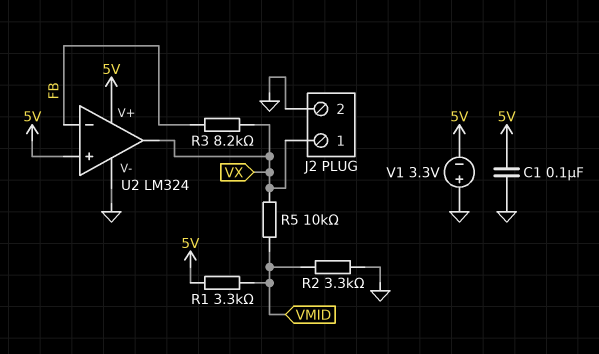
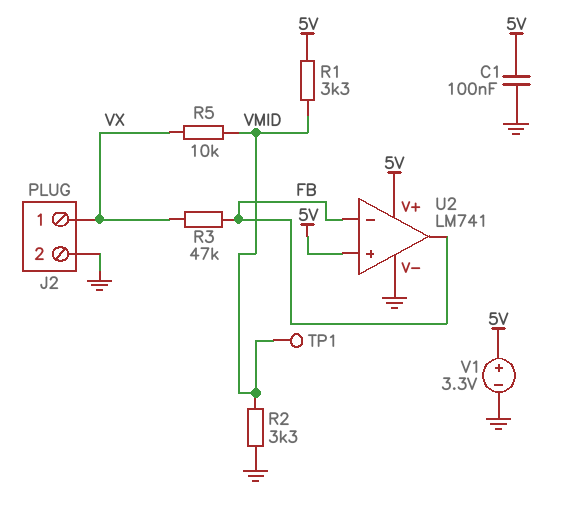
R3: 8.2k (FB, VX) -> 47k (FB, VX)
TP1: none -> test point (VMID)
U2: LM324 -> LM741
U2 pin out: VX -> FB
V1: 3.3V (plus GND, minus 5V) -> 3.3V (plus 5V, minus GND)

